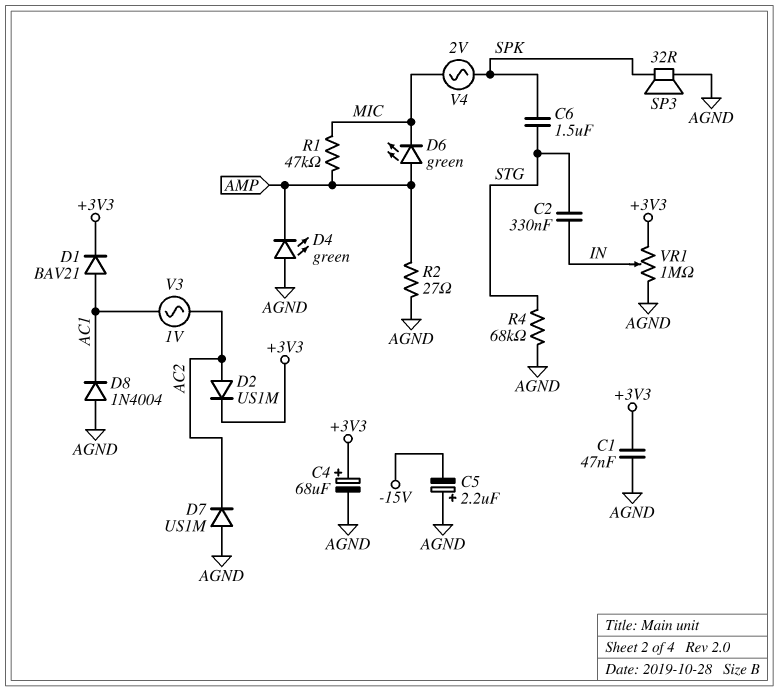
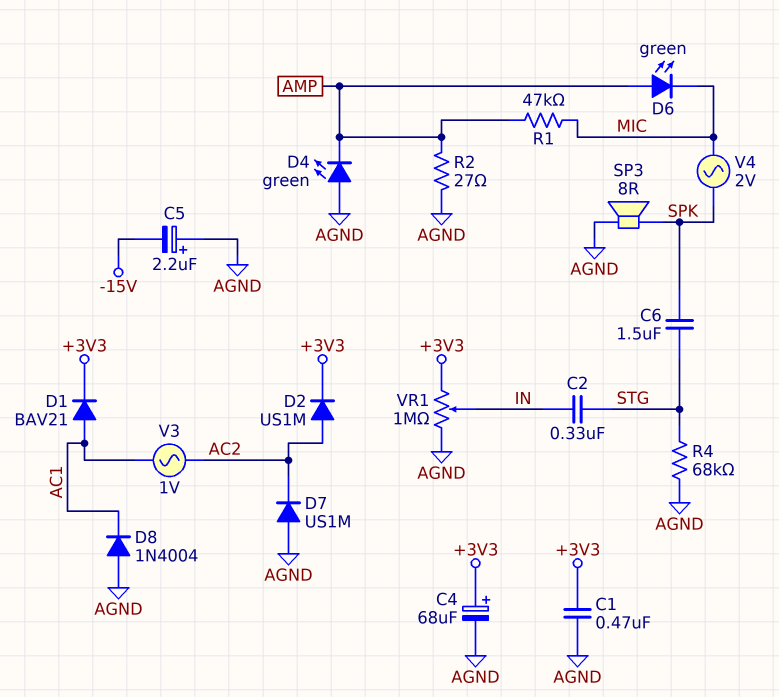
C1: 47nF (+3V3, AGND) -> 470nF (+3V3, AGND)
SP3: speaker 32R (AGND, SPK) -> speaker 8R (AGND, SPK)

